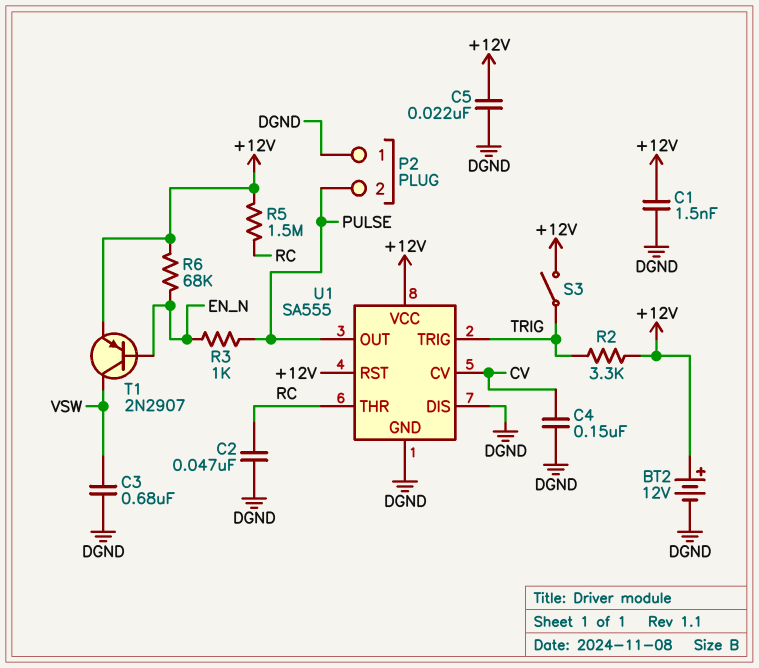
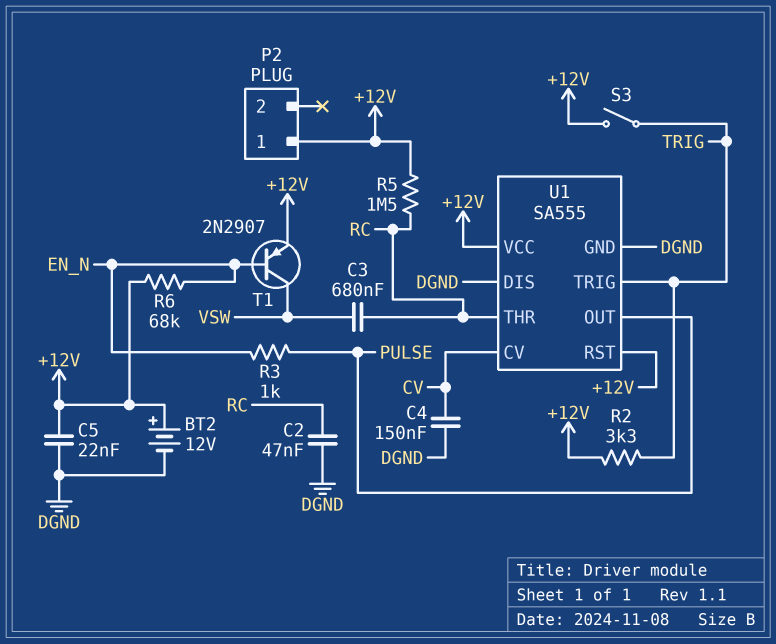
C1: 1.5nF (+12V, DGND) -> none
C3: 680nF (DGND, VSW) -> 680nF (RC, VSW)
P2 pin 1: DGND -> +12V
P2 pin 2: PULSE -> none

